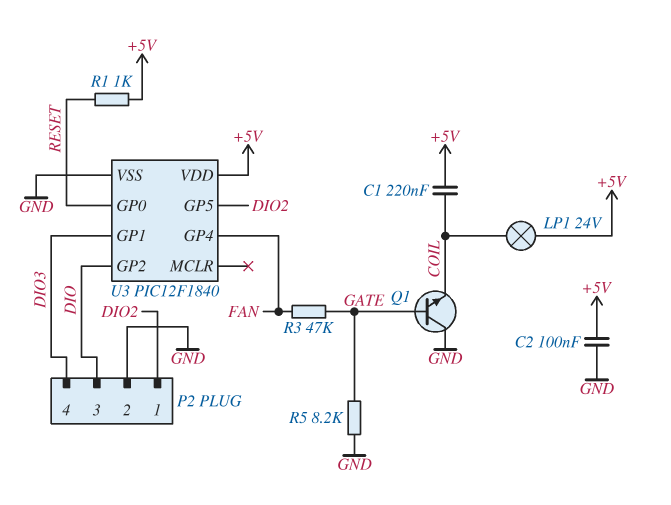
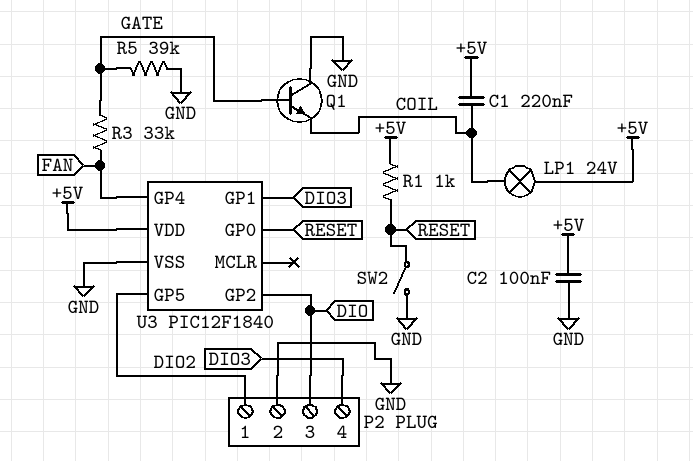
R3: 47k (FAN, GATE) -> 33k (FAN, GATE)
R5: 8.2k (GATE, GND) -> 39k (GATE, GND)
SW2: none -> switch (GND, RESET)

